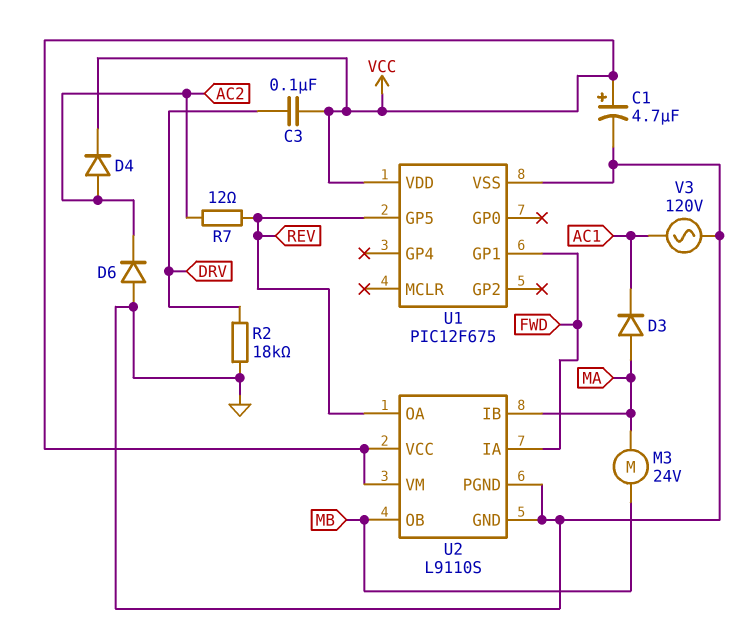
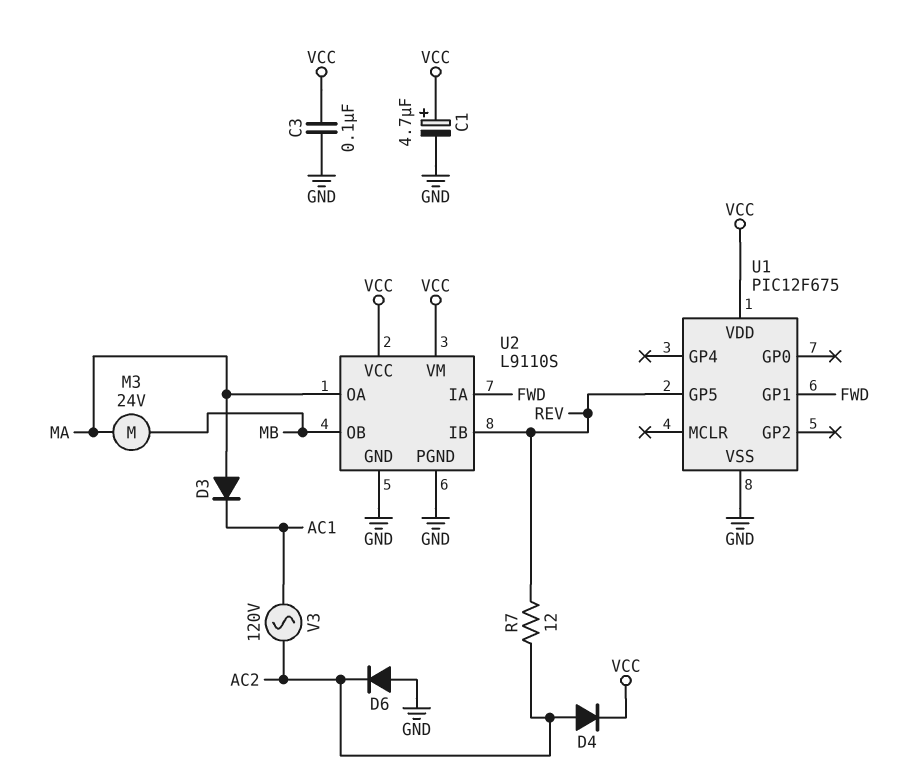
C3: 100nF (DRV, VCC) -> 100nF (GND, VCC)
R2: 18k (DRV, GND) -> none
U2 pin IB: MA -> REV
U2 pin OA: REV -> MA
V3: AC 120V (AC1, GND) -> AC 120V (AC1, AC2)

